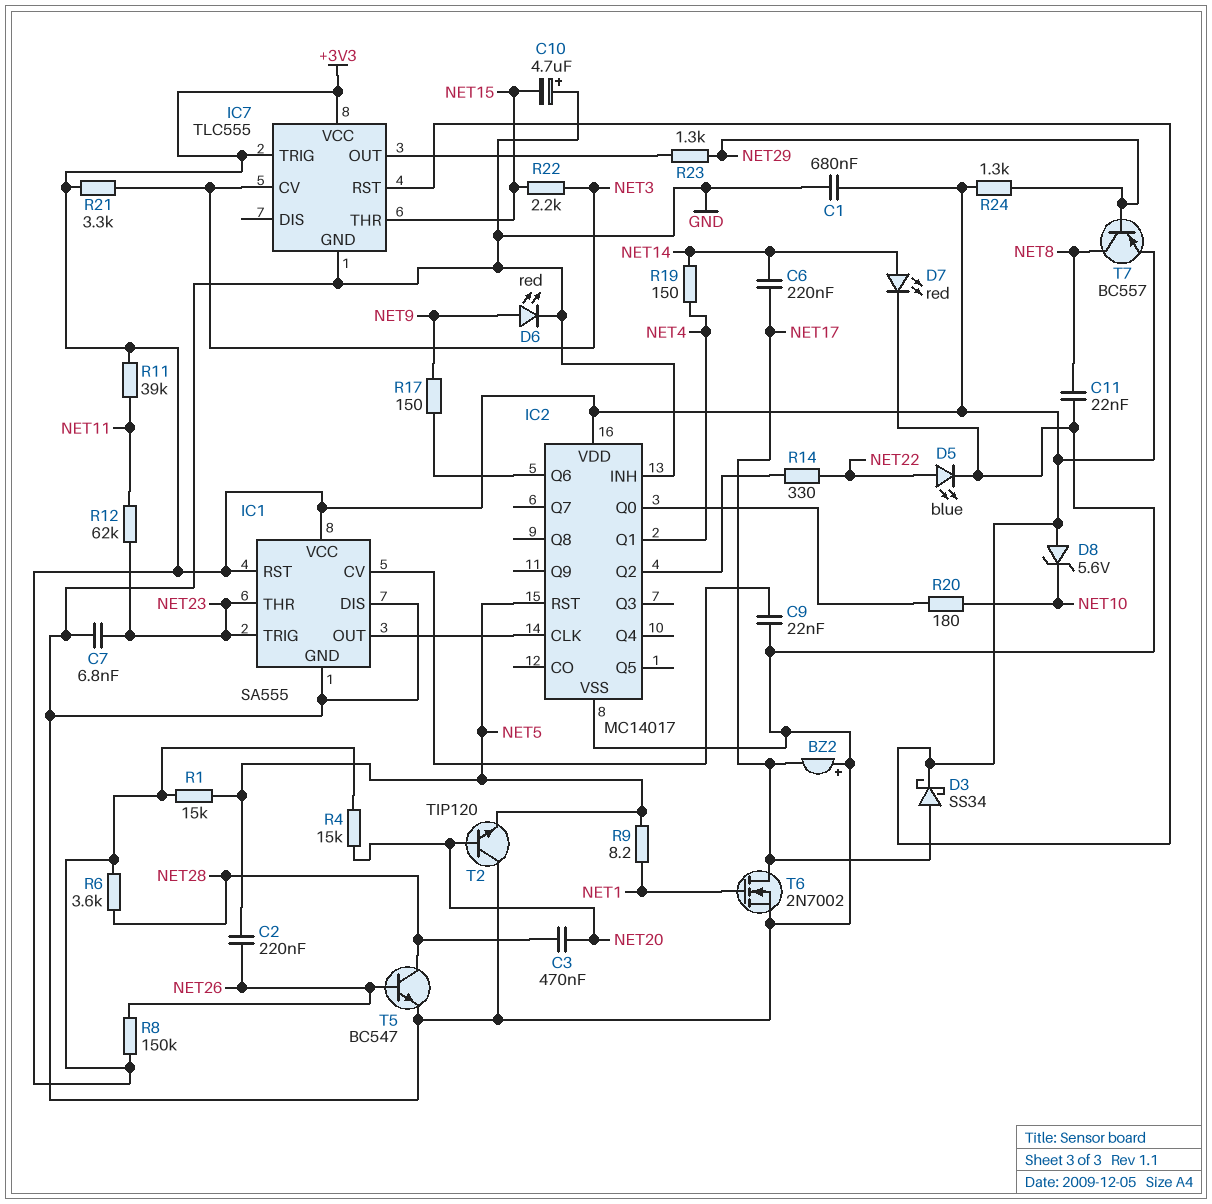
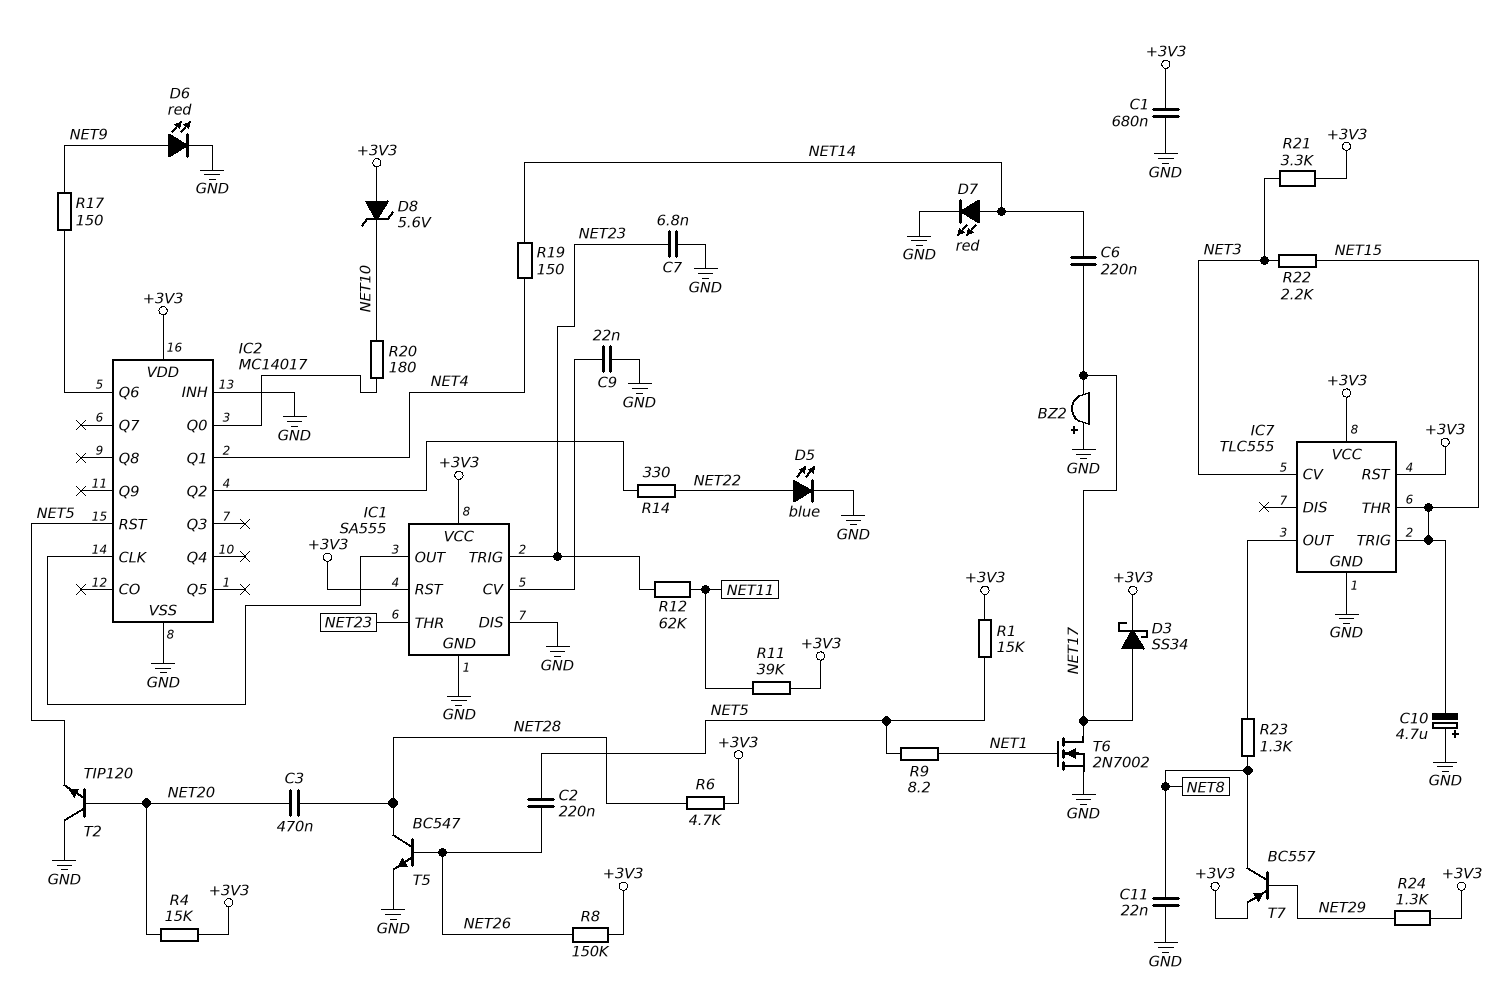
IC7 pin TRIG: +3V3 -> NET15
R6: 3.6k (+3V3, NET28) -> 4.7k (+3V3, NET28)
R23: 1.3k (IC7/OUT, NET29) -> 1.3k (IC7/OUT, NET8)

